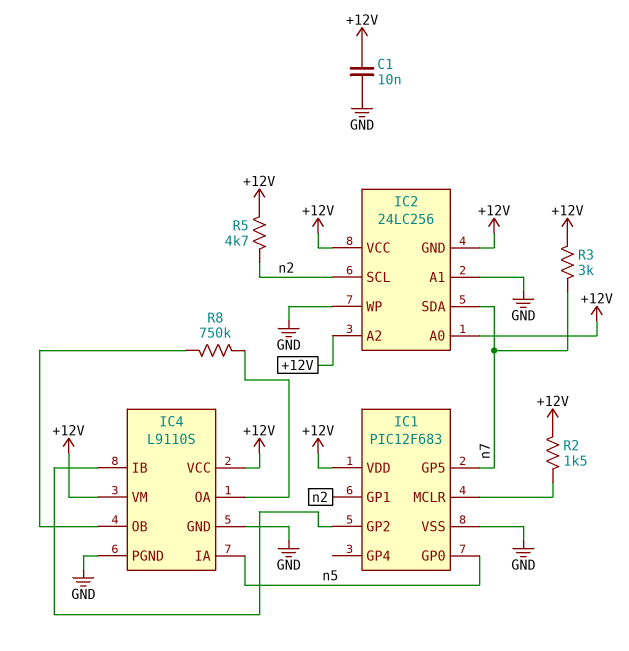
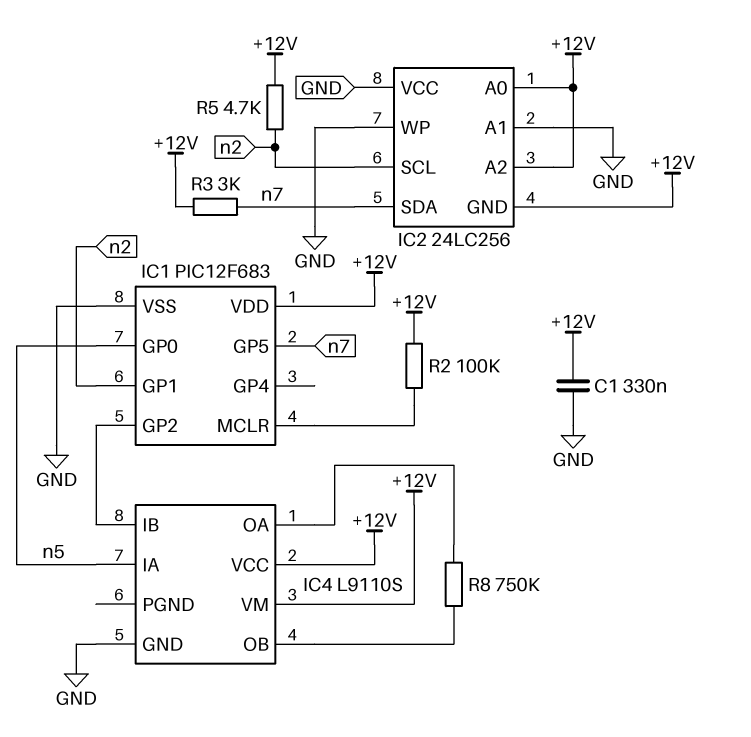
C1: 10nF (+12V, GND) -> 330nF (+12V, GND)
IC2 pin VCC: +12V -> GND
IC4 pin PGND: GND -> none
R2: 1.5k (+12V, IC1/MCLR) -> 100k (+12V, IC1/MCLR)

